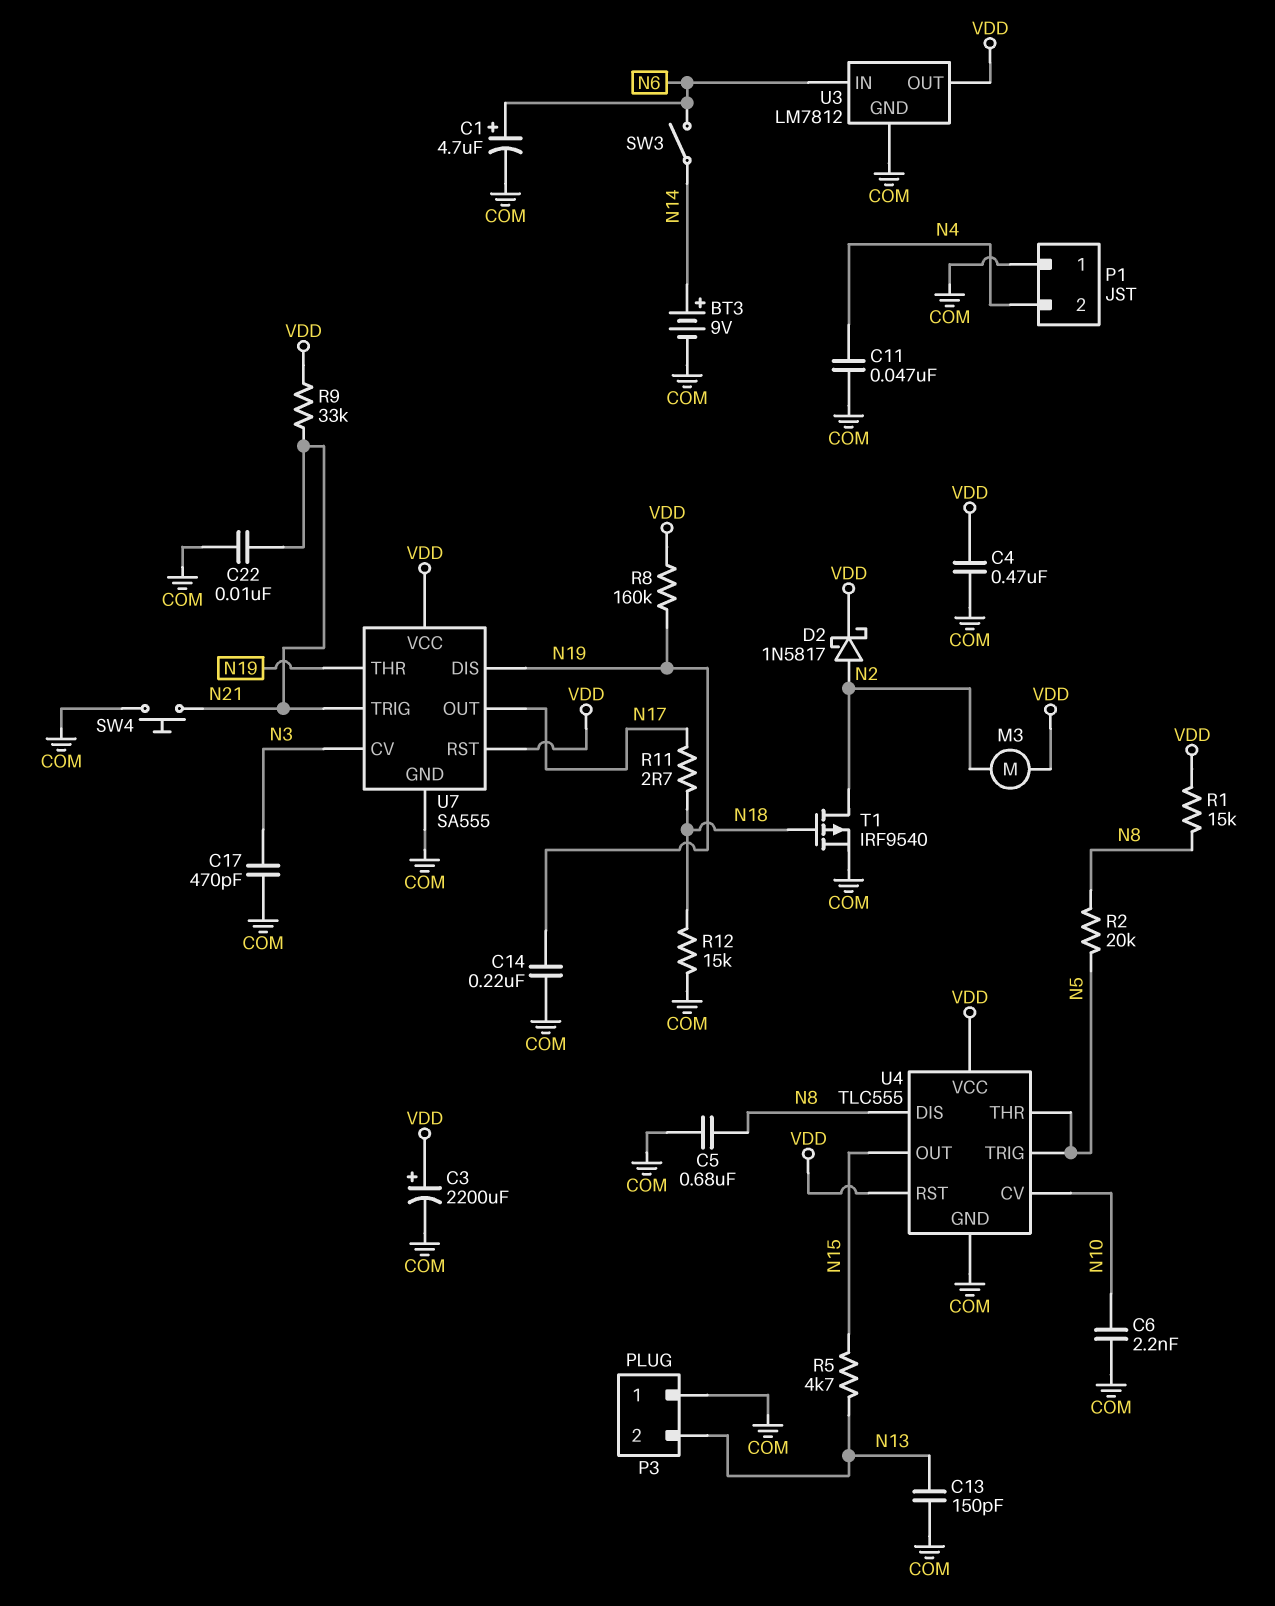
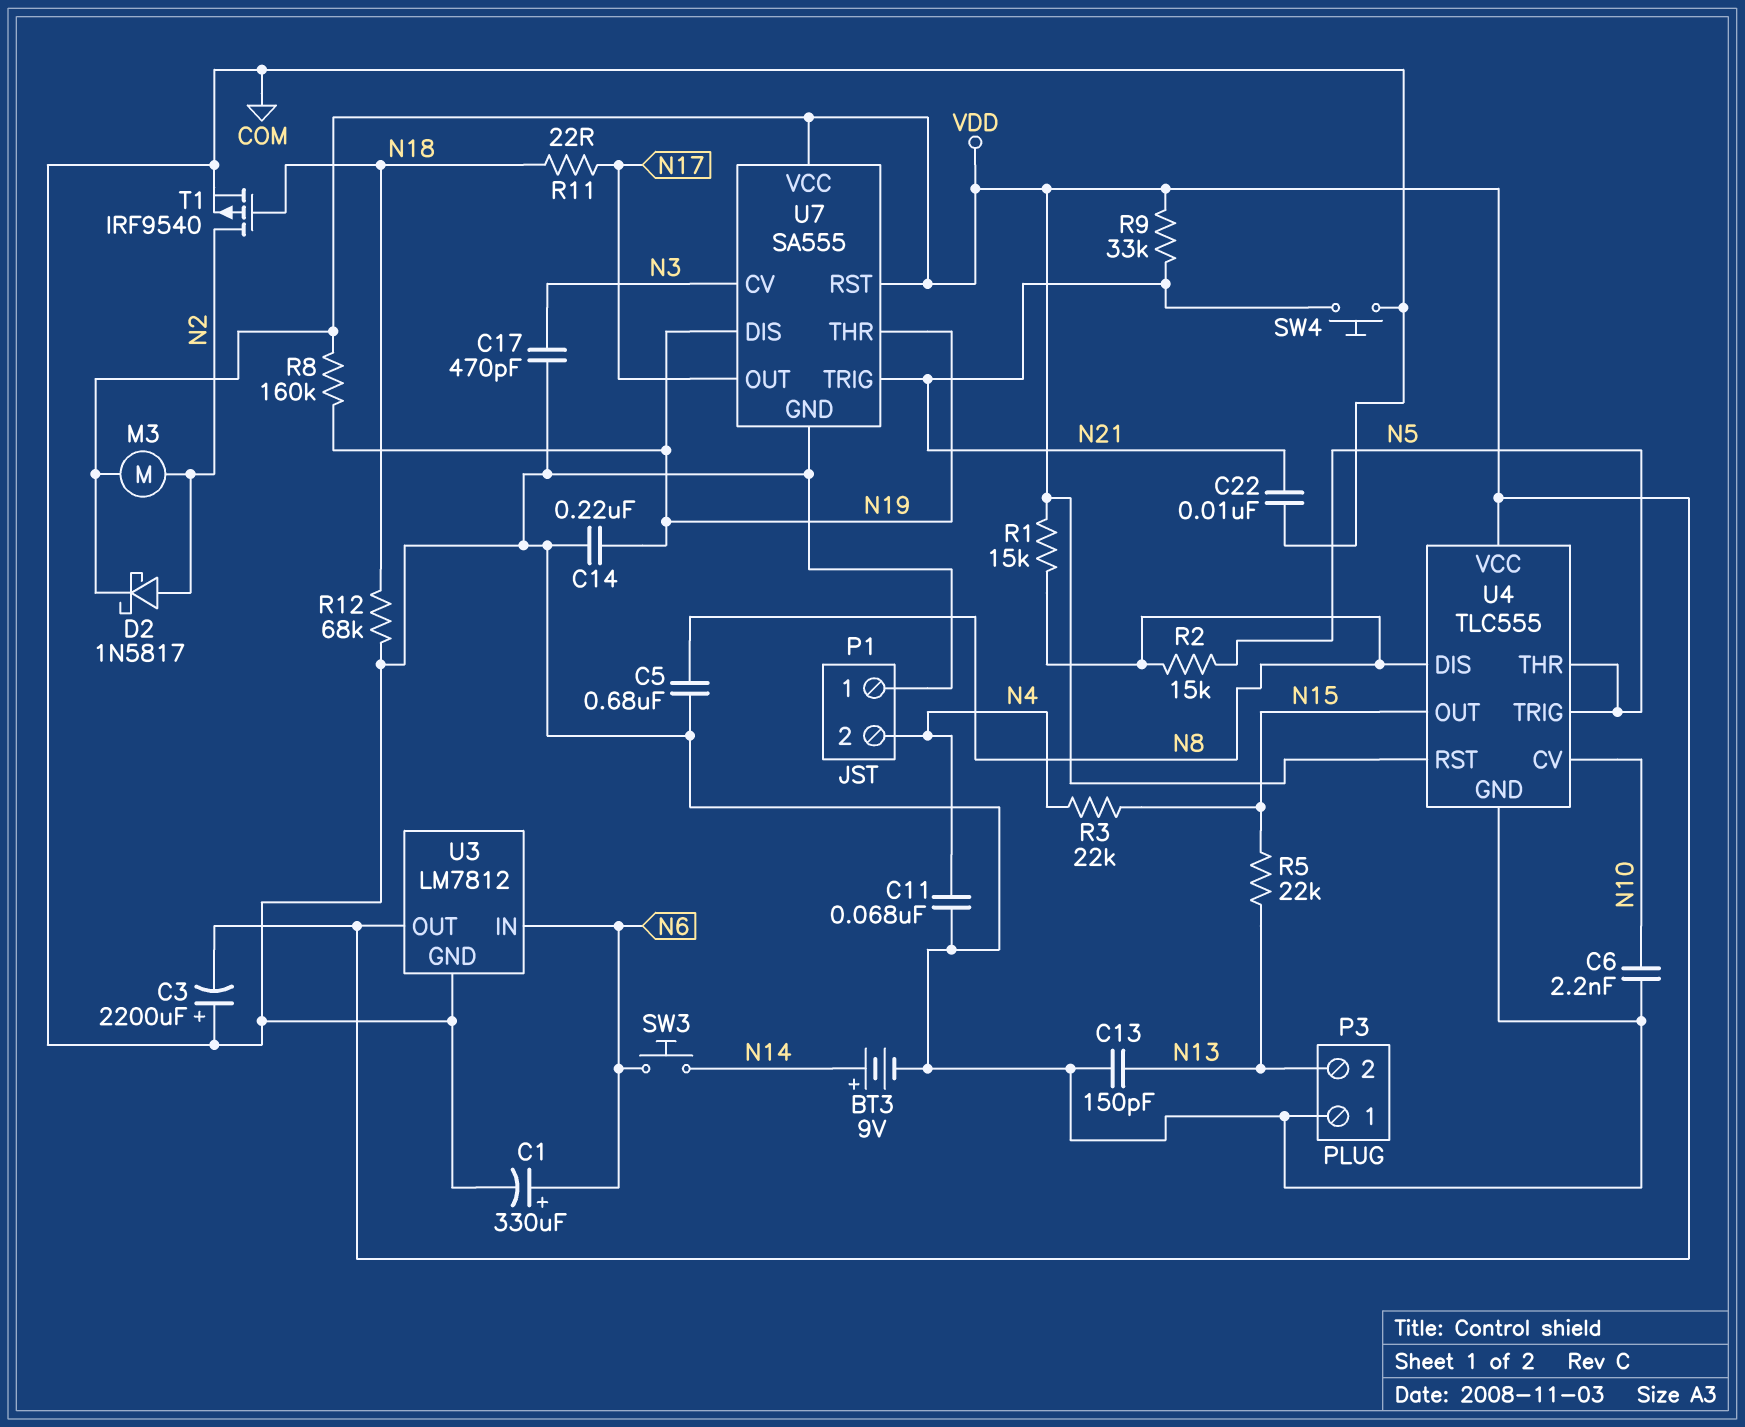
C1: 4.7uF (plus N6, minus COM) -> 330uF (plus N6, minus COM)
C3: 2200uF (plus VDD, minus COM) -> 2200uF (plus COM, minus VDD)
C4: 470nF (COM, VDD) -> none
C11: 47nF (COM, N4) -> 68nF (COM, N4)
R2: 20k (N5, N8) -> 15k (N5, N8)
R3: none -> 22k (N4, N15)
R5: 4.7k (N13, N15) -> 22k (N13, N15)
R11: 2.7 (N17, N18) -> 22 (N17, N18)
R12: 15k (COM, N18) -> 68k (COM, N18)
SW3: switch (N6, N14) -> button (N6, N14)

